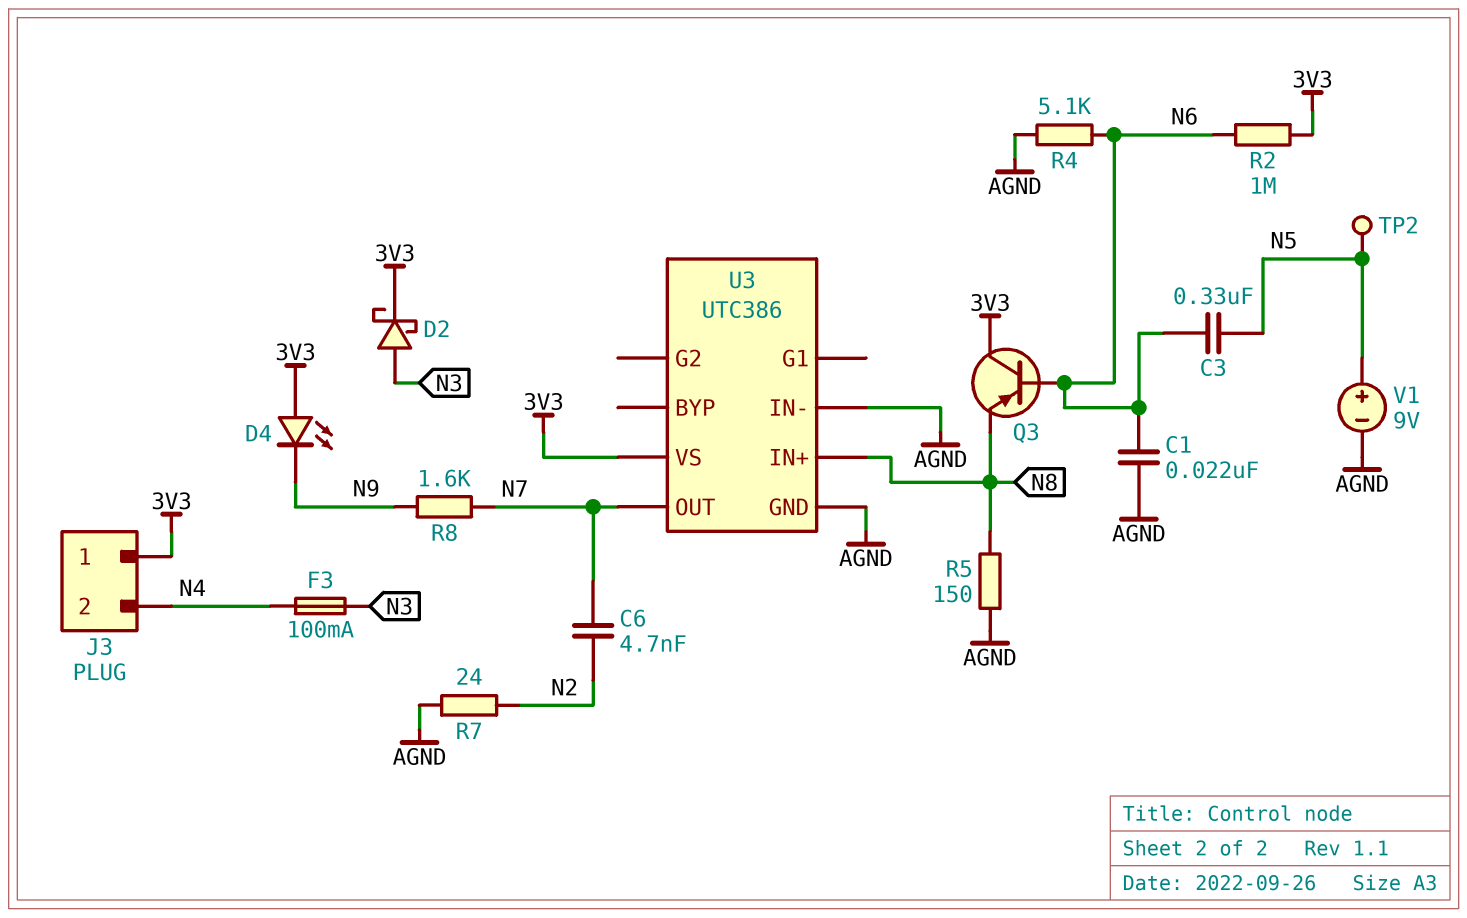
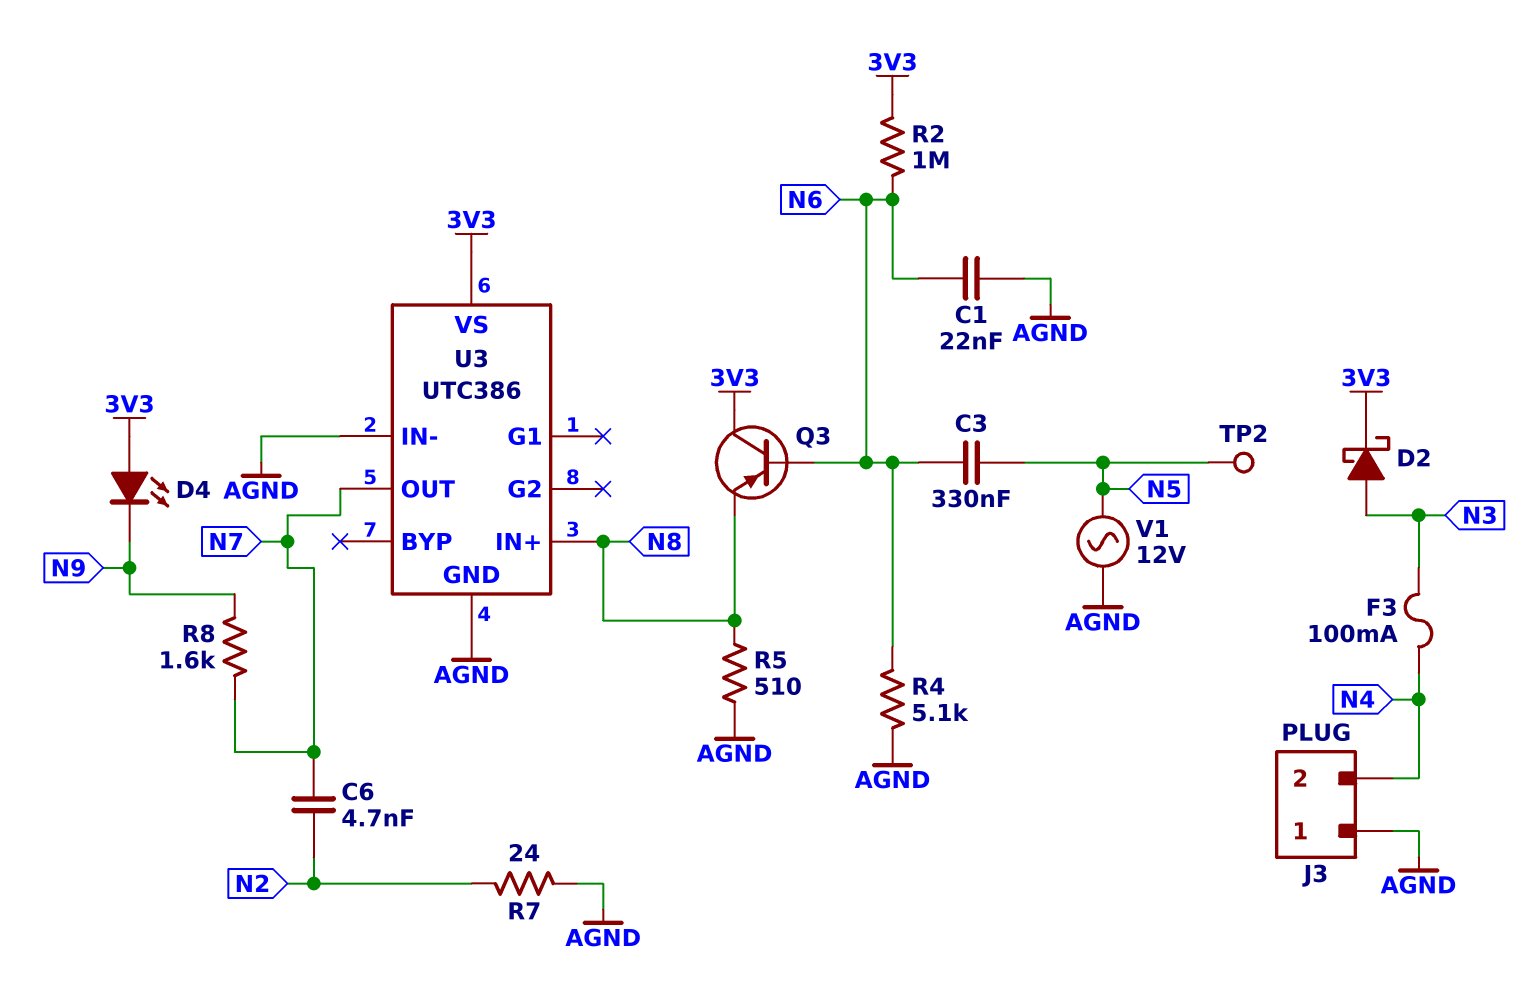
J3 pin 1: 3V3 -> AGND
R5: 150 (AGND, N8) -> 510 (AGND, N8)
V1: 9V (plus N5, minus AGND) -> AC 12V (AGND, N5)

